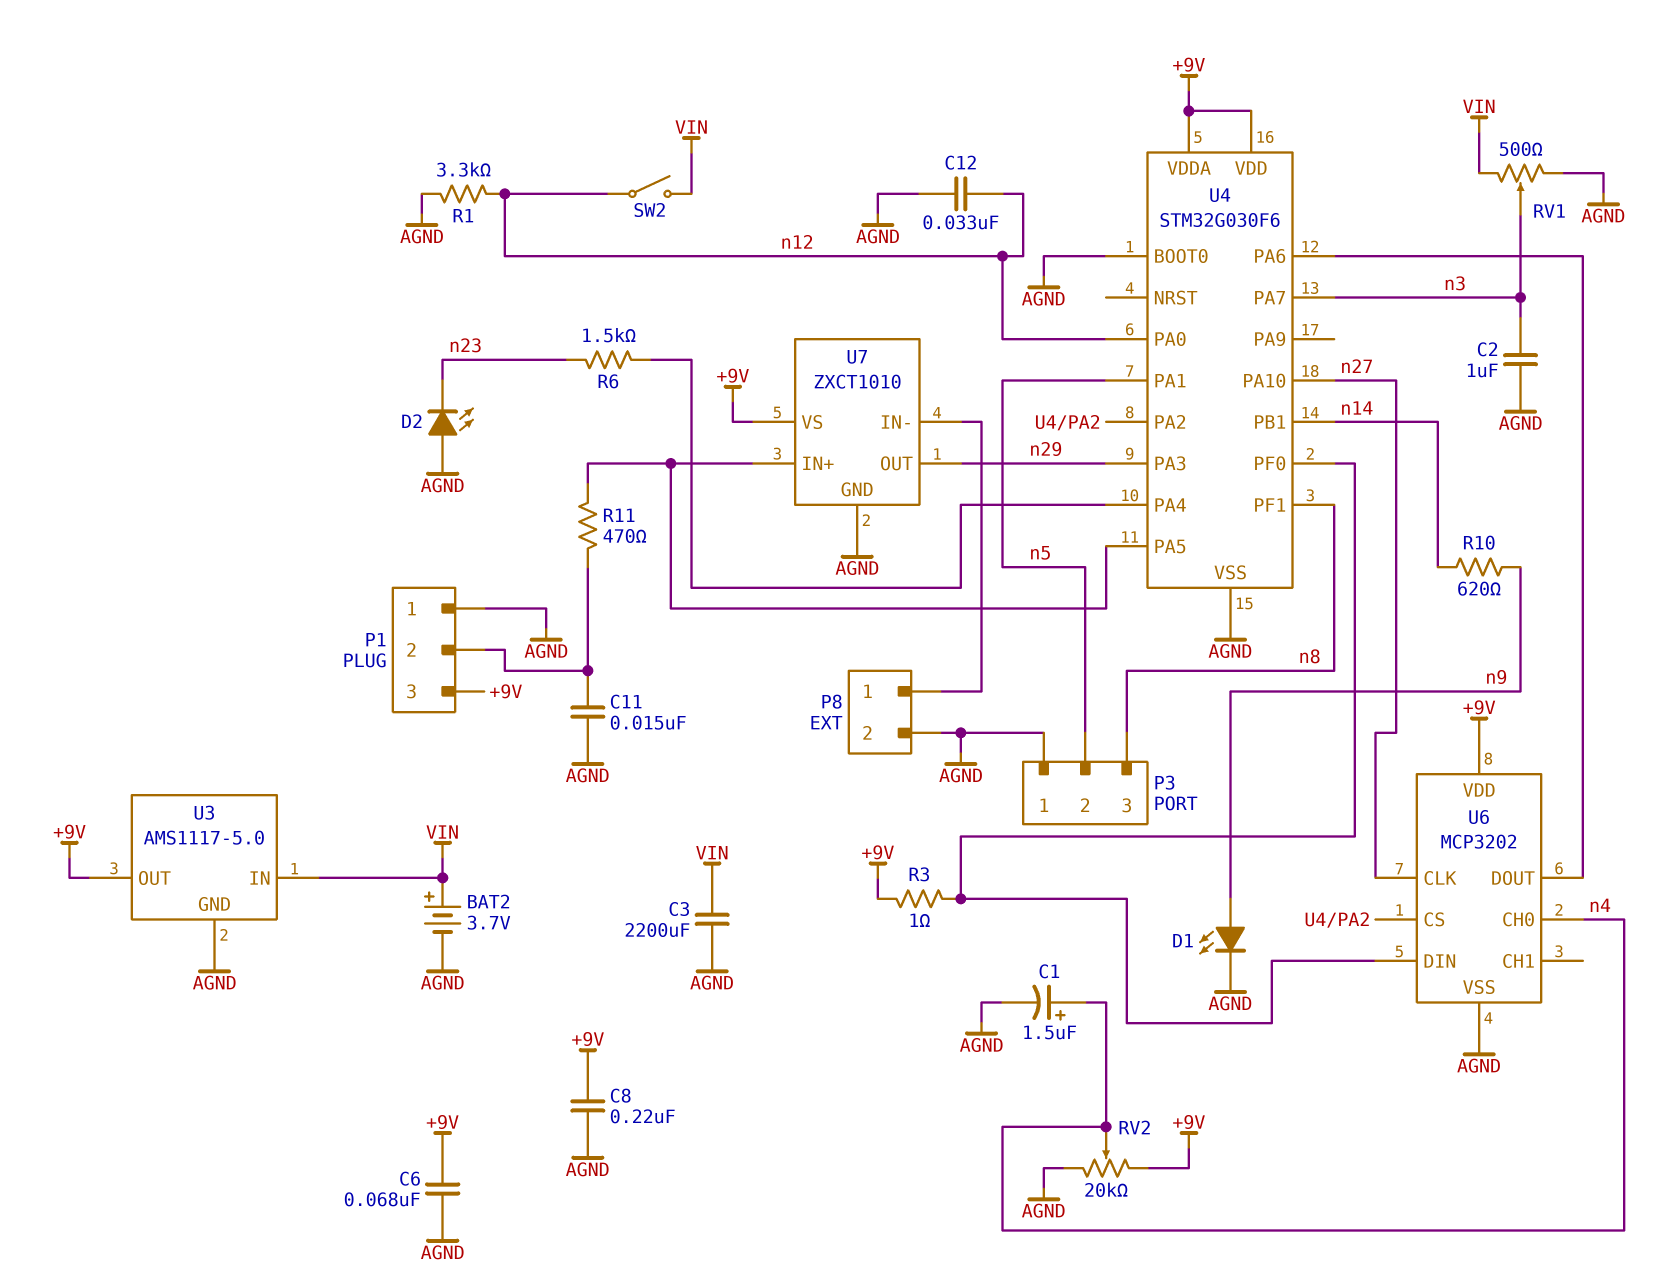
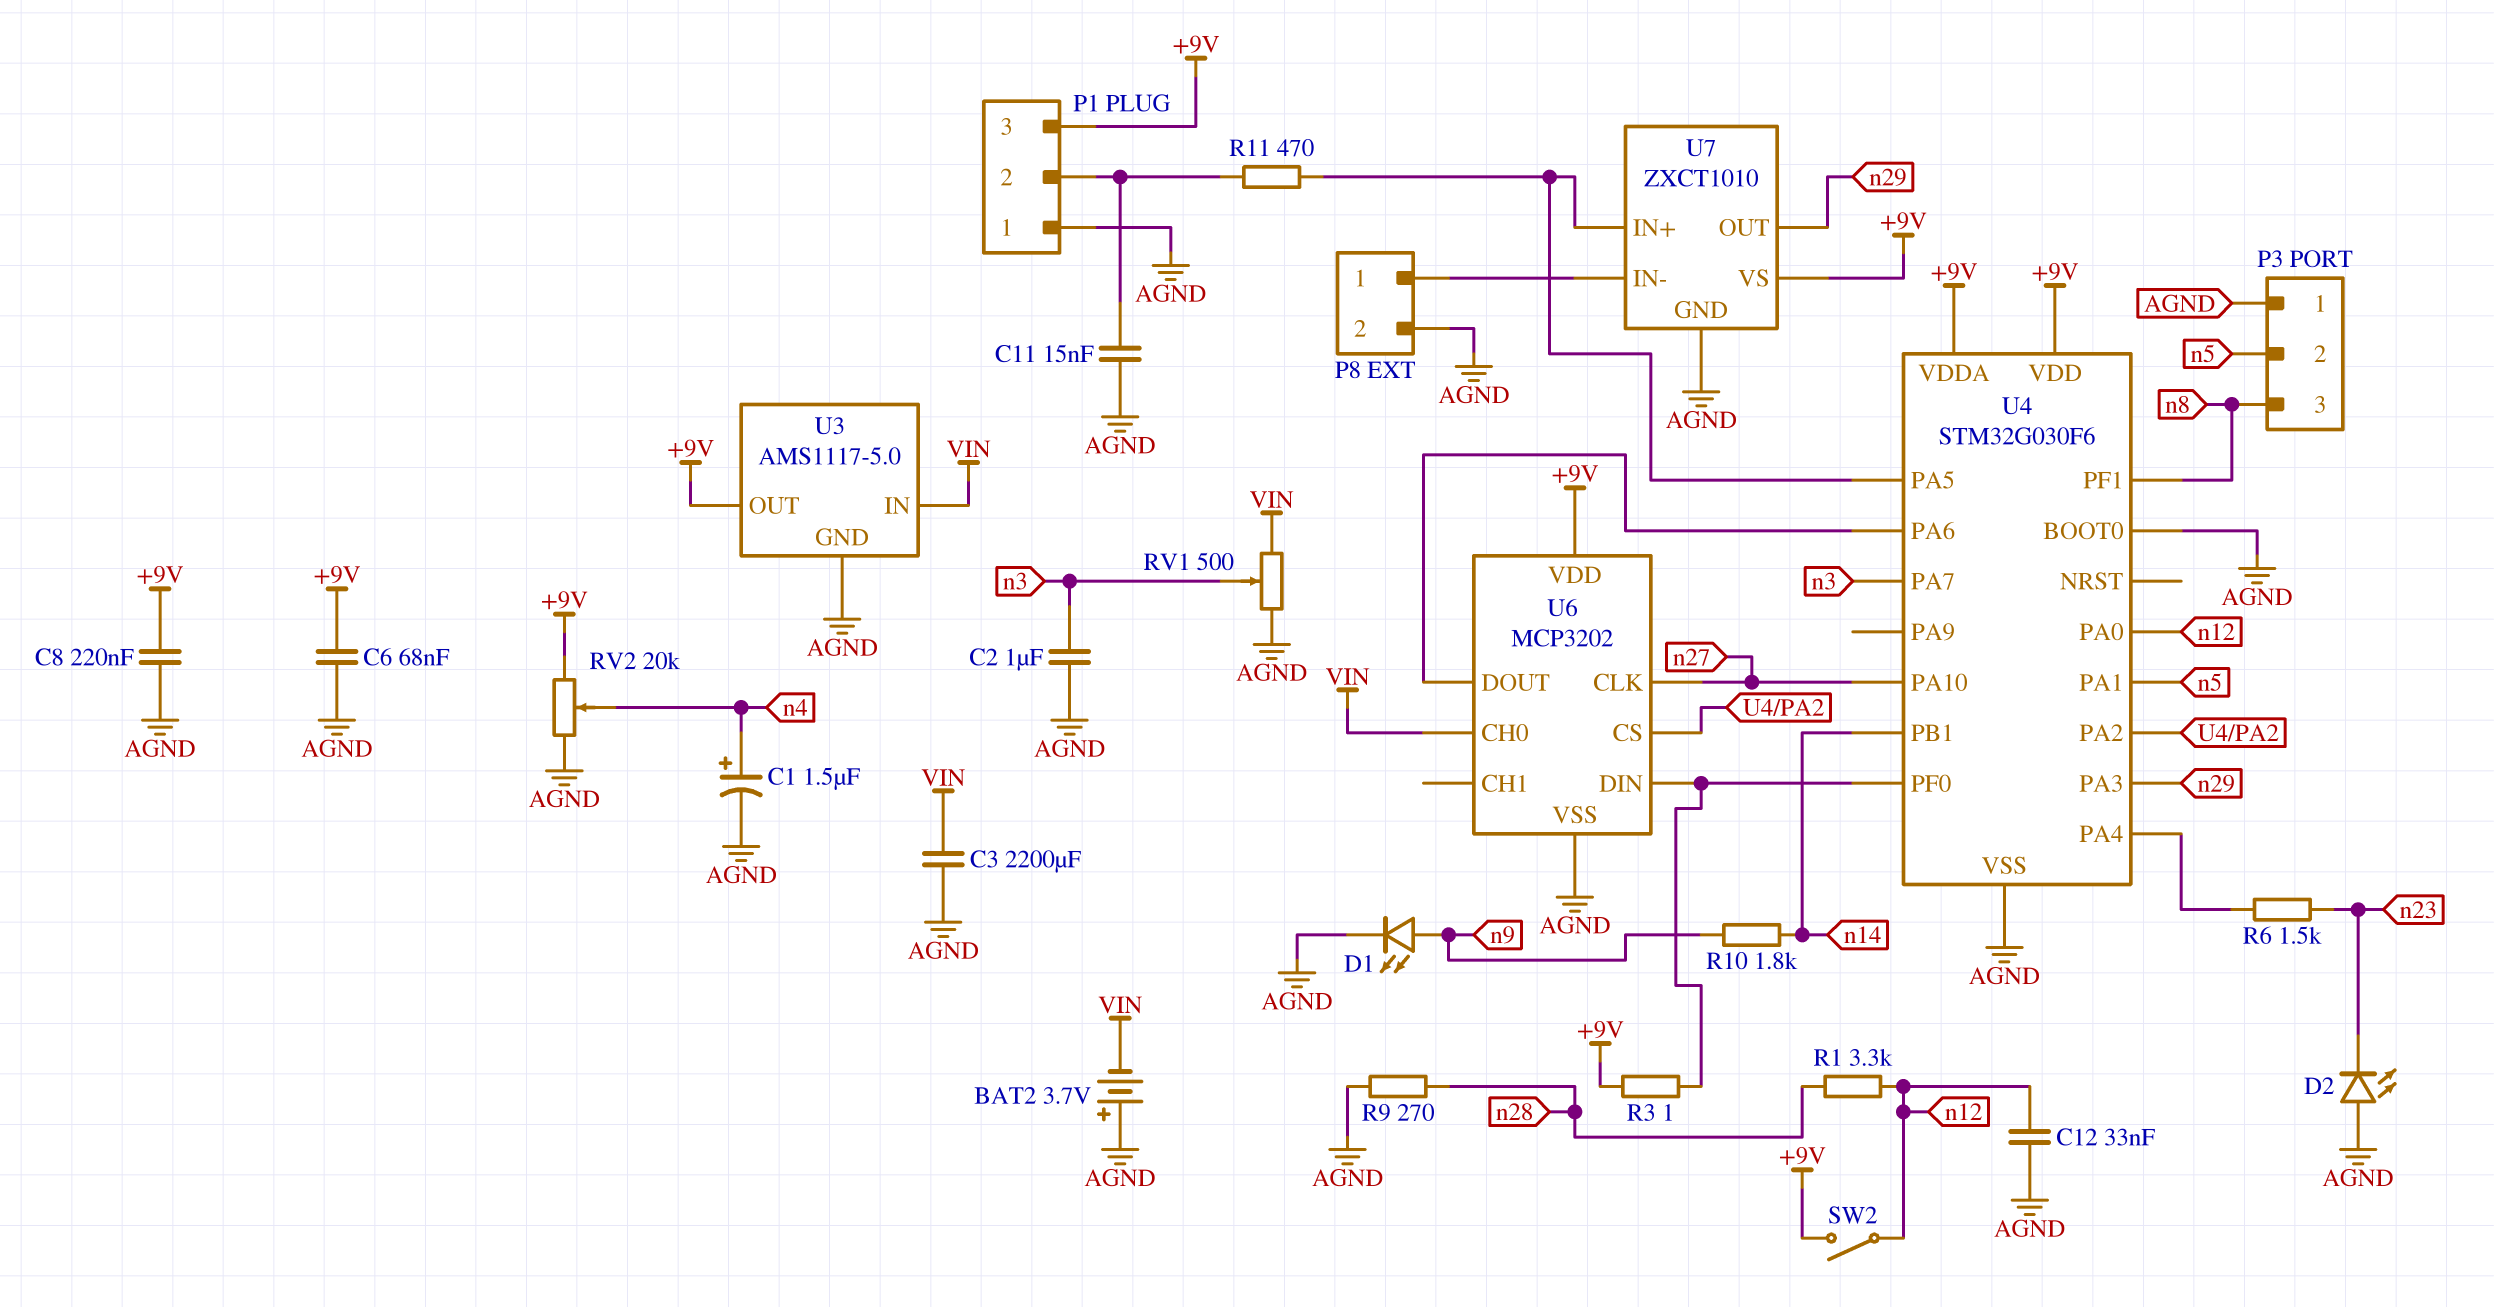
BAT2: 3.7V (plus VIN, minus AGND) -> 3.7V (plus AGND, minus VIN)
R1: 3.3k (AGND, n12) -> 3.3k (n12, n28)
R9: none -> 270 (AGND, n28)
R10: 620 (n9, n14) -> 1.8k (n9, n14)
SW2: switch (VIN, n12) -> switch (+9V, n12)
U6 pin CH0: n4 -> VIN

